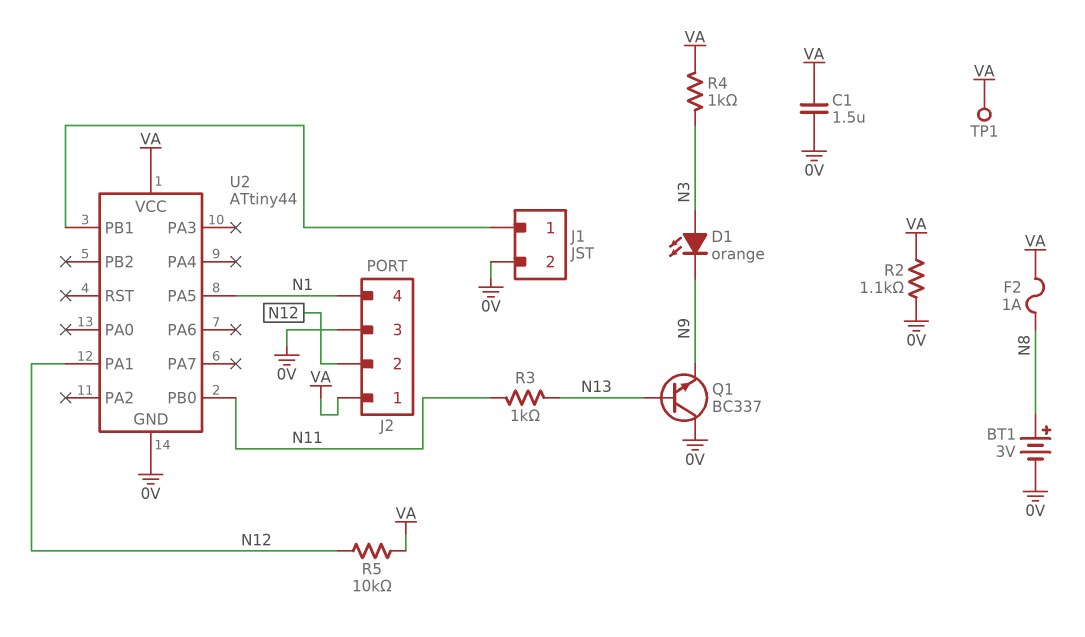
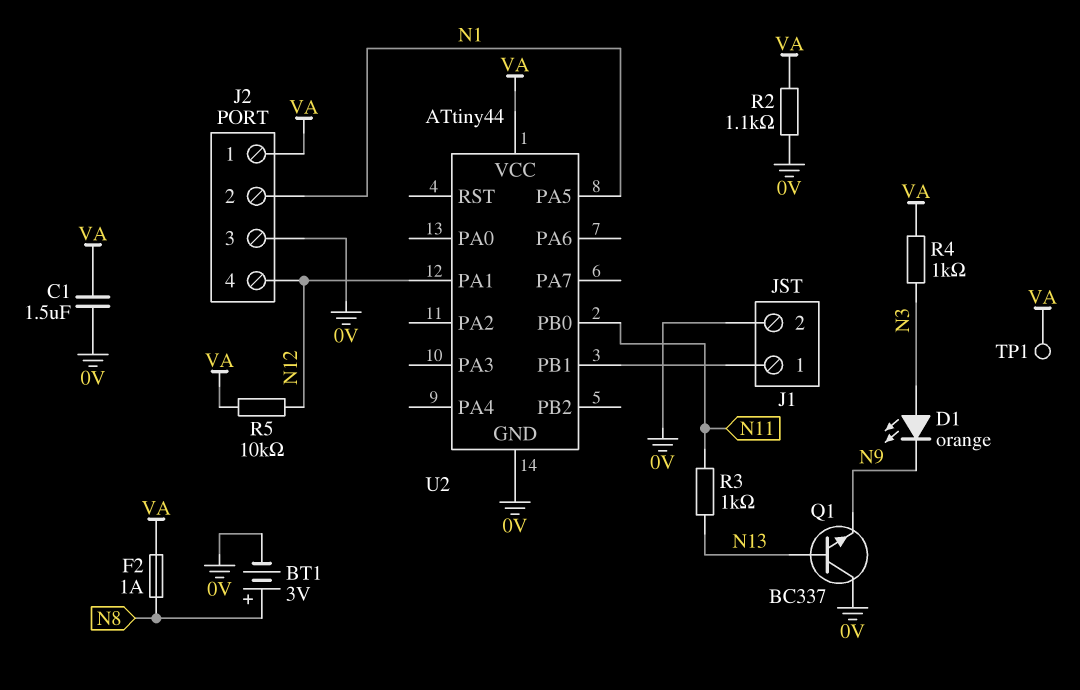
J2 pin 2: N12 -> N1
J2 pin 4: N1 -> N12

